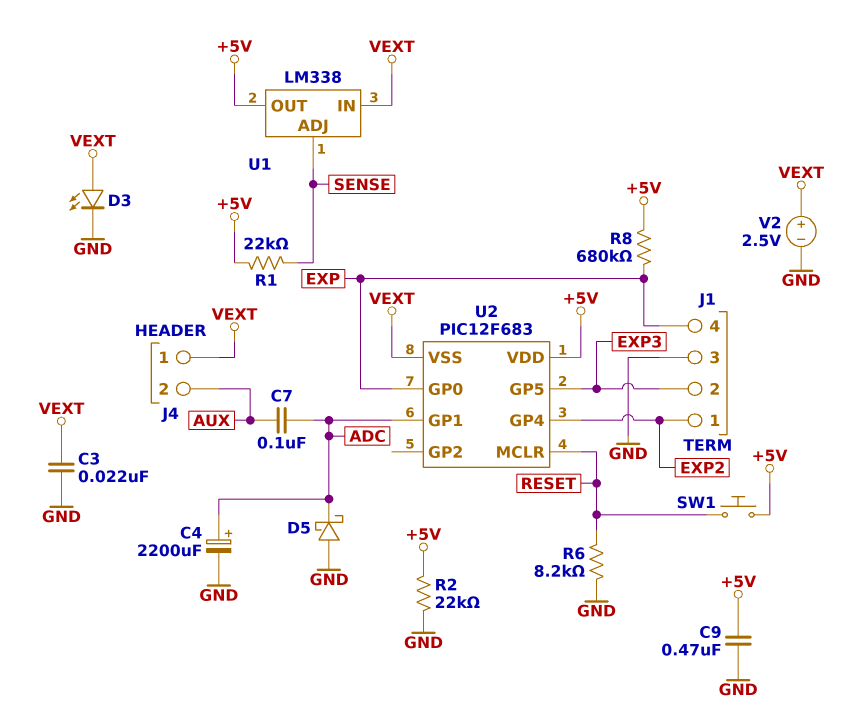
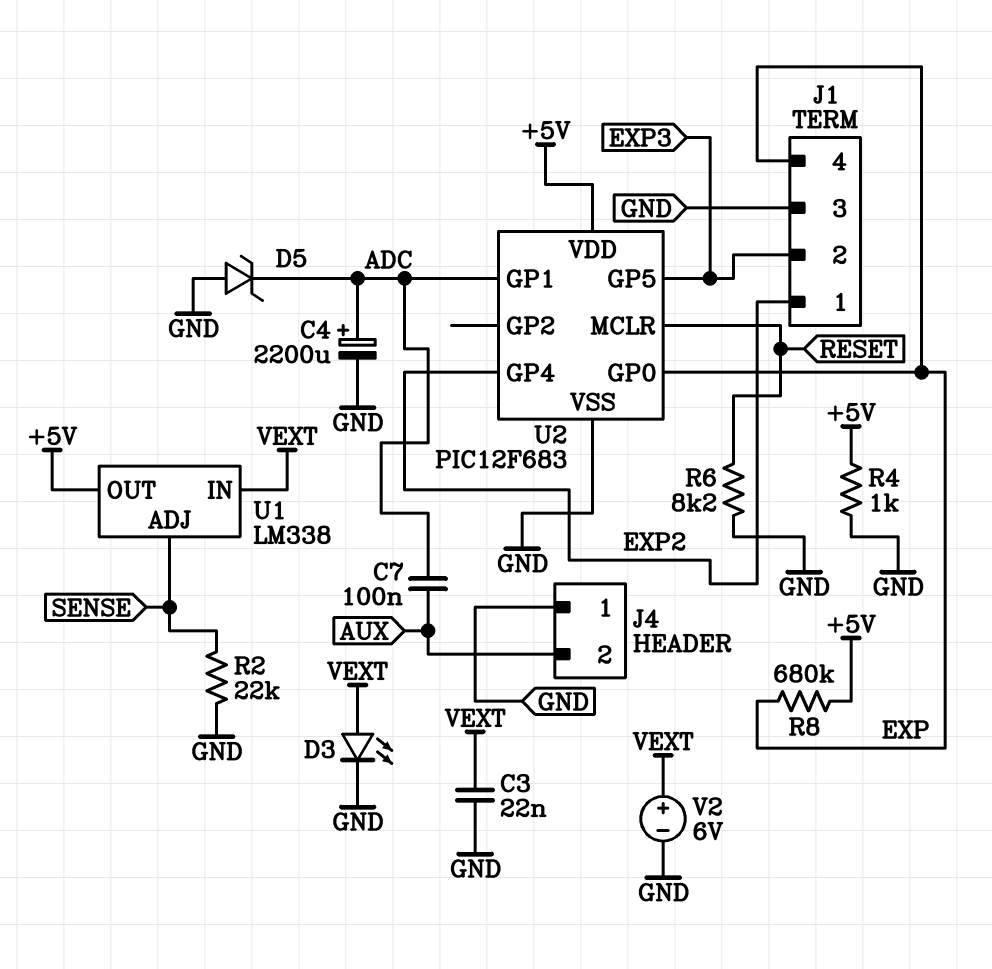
C9: 470nF (+5V, GND) -> none
D5: schottky (A GND, K ADC) -> zener (A GND, K ADC)
J4 pin 1: VEXT -> GND
R1: 22k (+5V, SENSE) -> none
R2: 22k (+5V, GND) -> 22k (GND, SENSE)
R4: none -> 1k (+5V, GND)
SW1: button (+5V, RESET) -> none
U2 pin VSS: VEXT -> GND
V2: 2.5V (plus VEXT, minus GND) -> 6V (plus VEXT, minus GND)

